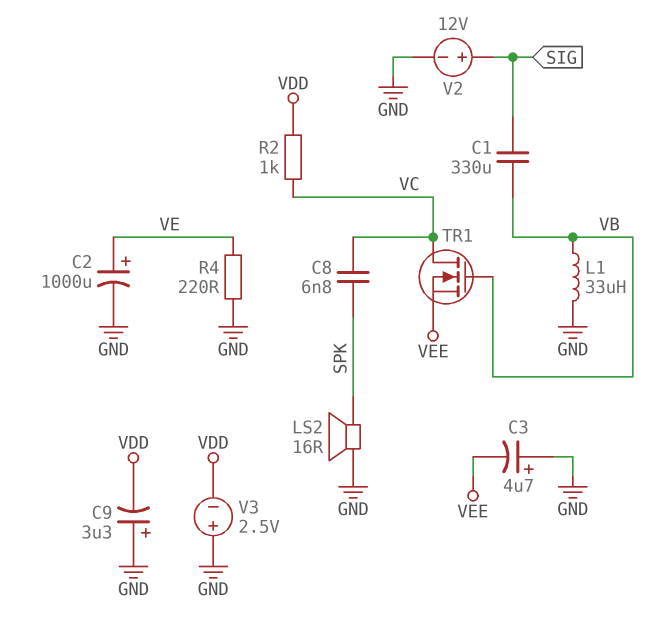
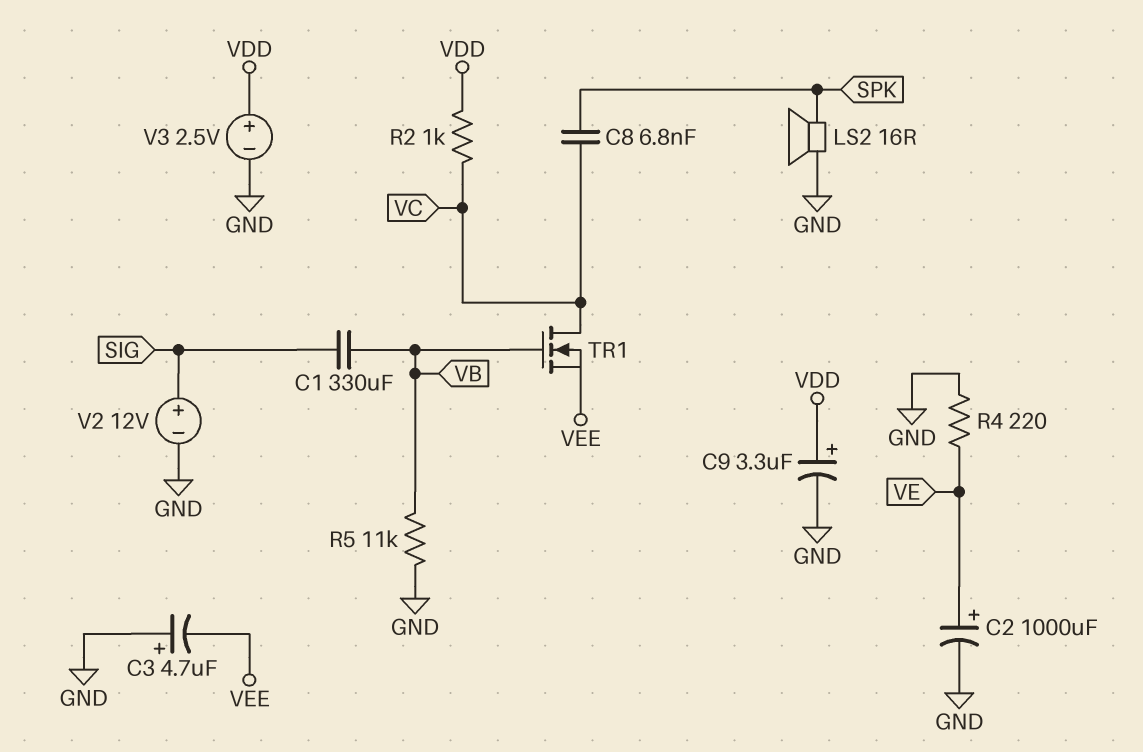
C9: 3.3uF (plus GND, minus VDD) -> 3.3uF (plus VDD, minus GND)
L1: 33uH (GND, VB) -> none
R5: none -> 11k (GND, VB)
V3: 2.5V (plus GND, minus VDD) -> 2.5V (plus VDD, minus GND)

